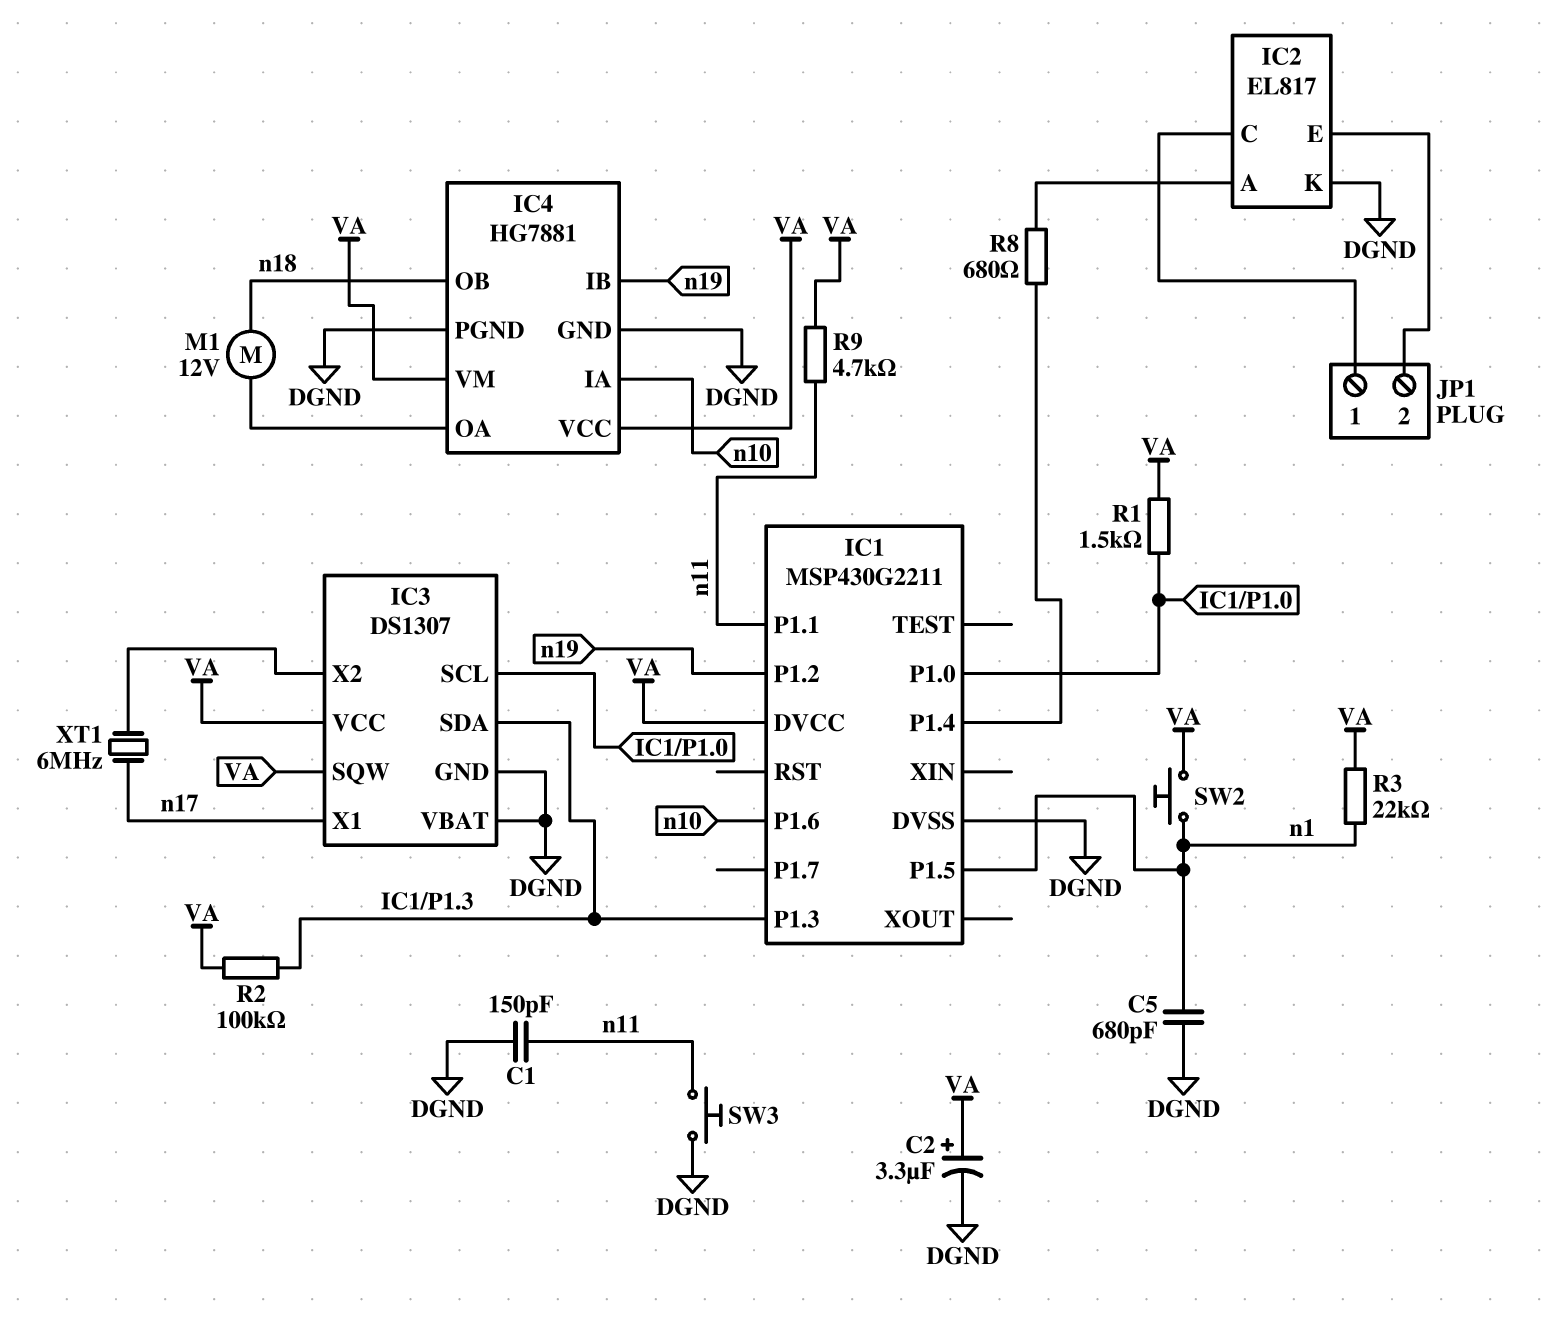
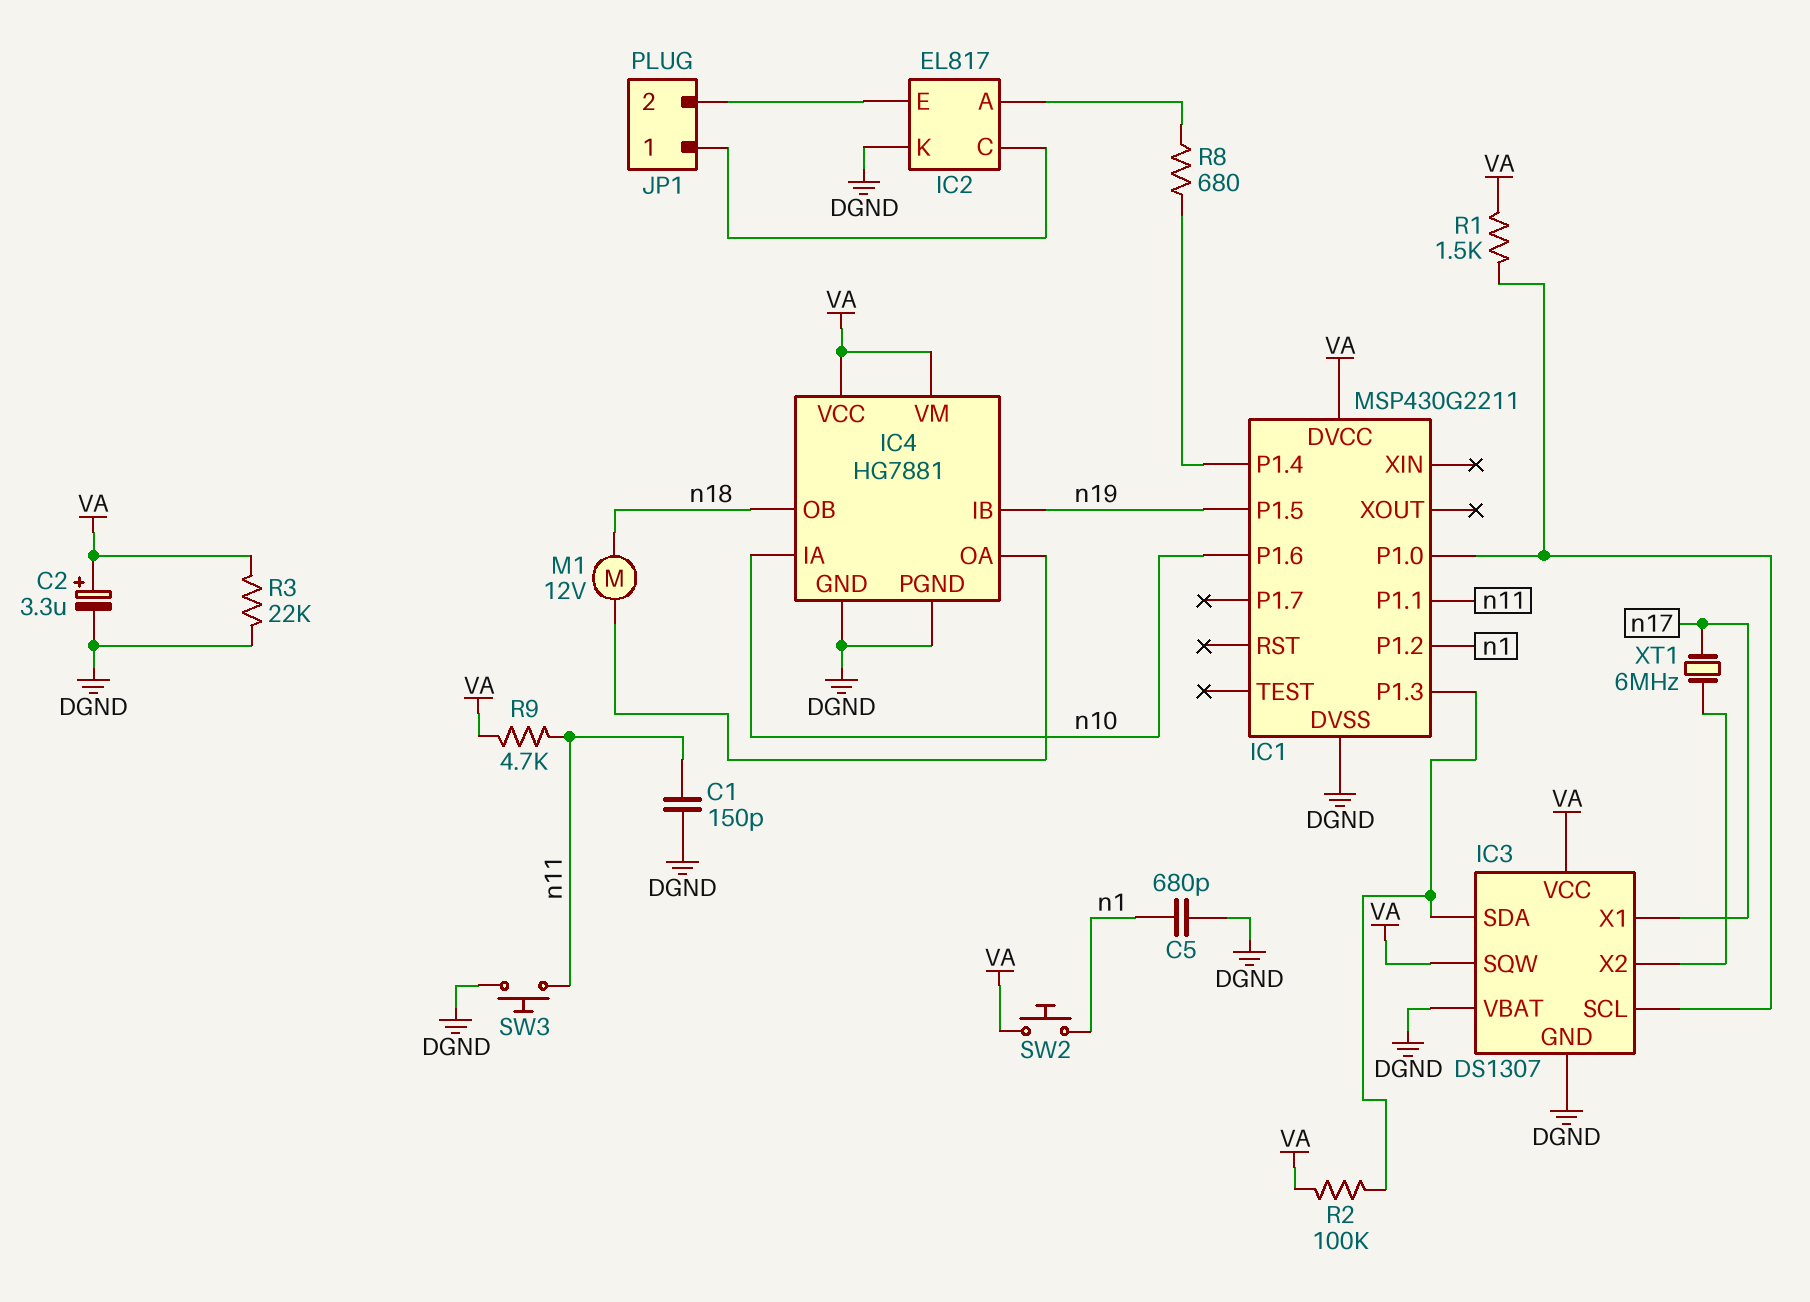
IC1 pin P1.2: n19 -> n1
IC1 pin P1.5: n1 -> n19
R3: 22k (VA, n1) -> 22k (DGND, VA)

